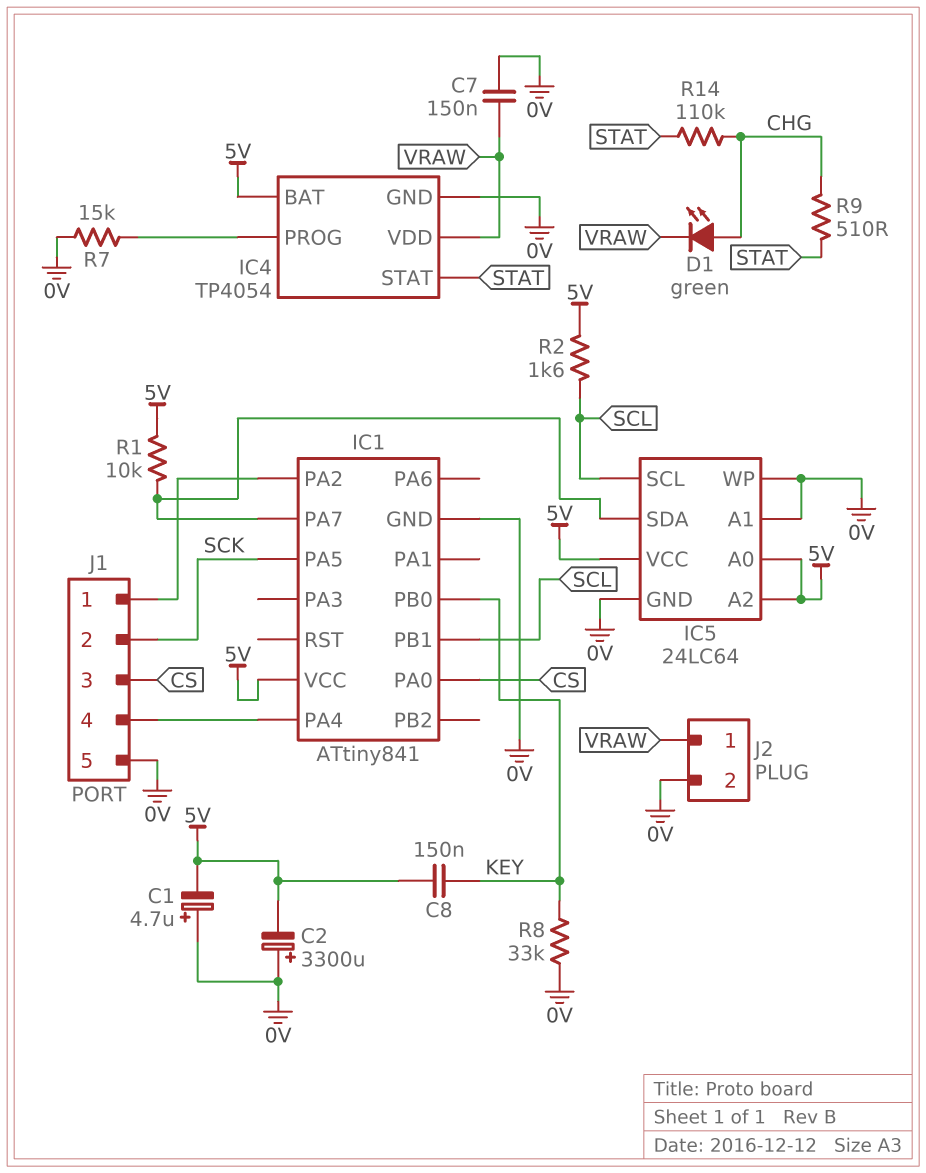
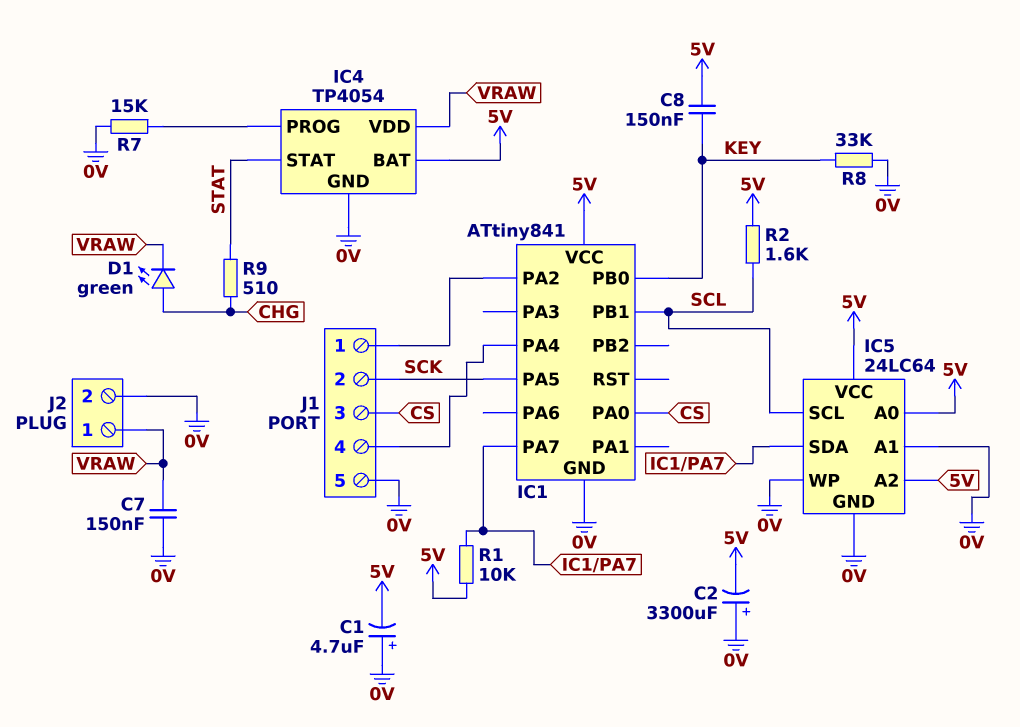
R14: 110k (CHG, STAT) -> none

